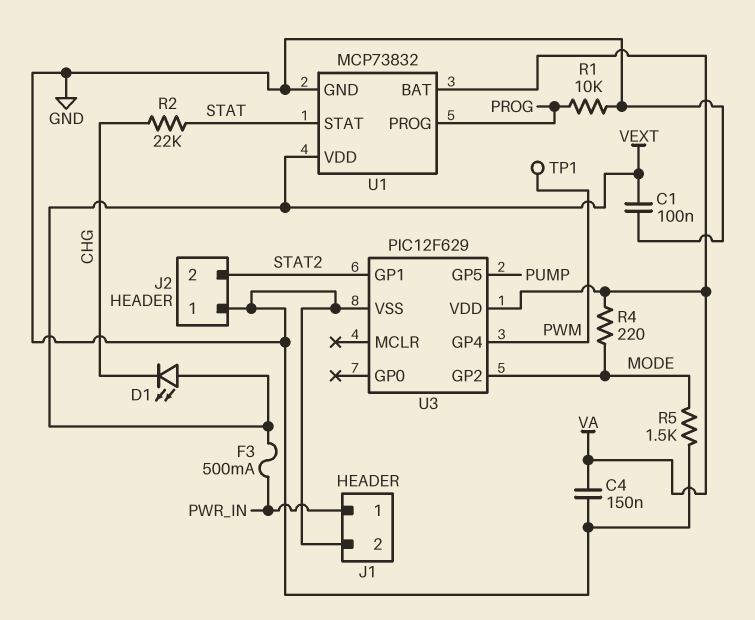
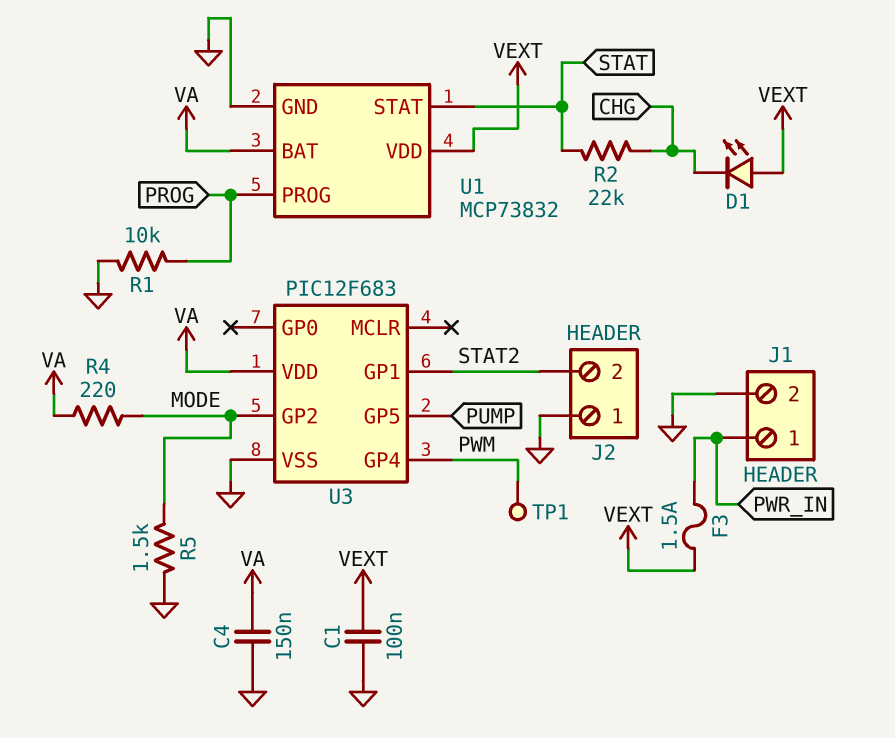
F3: 500mA (PWR_IN, VEXT) -> 1.5A (PWR_IN, VEXT)
U3: PIC12F629 -> PIC12F683

